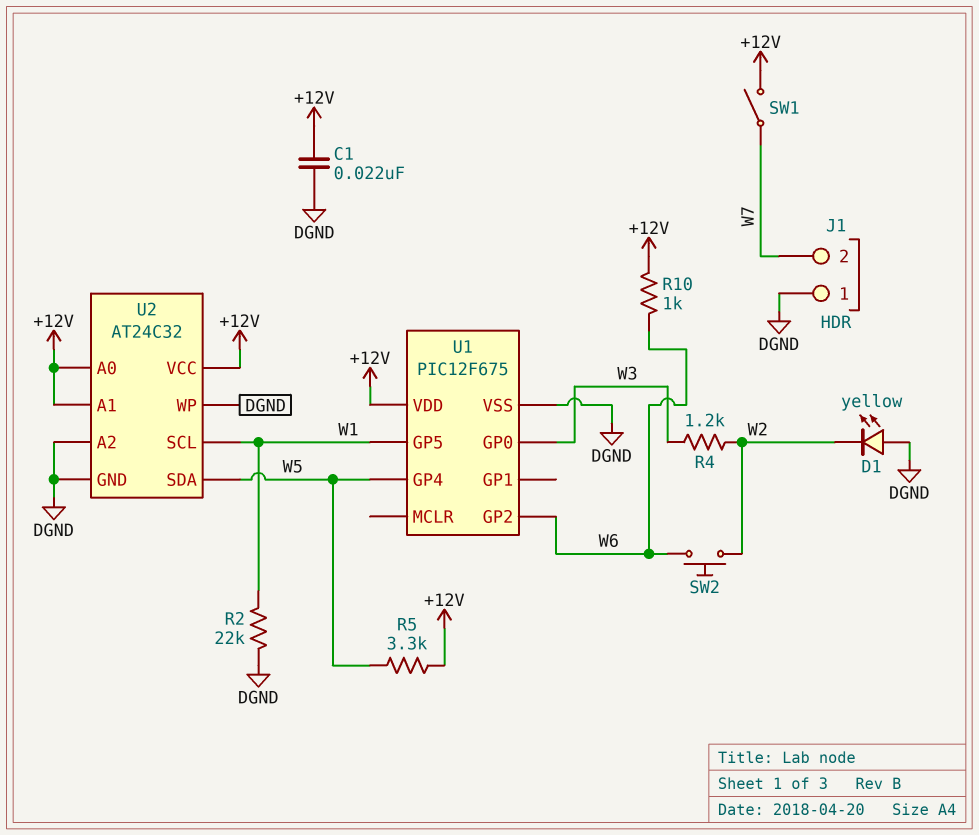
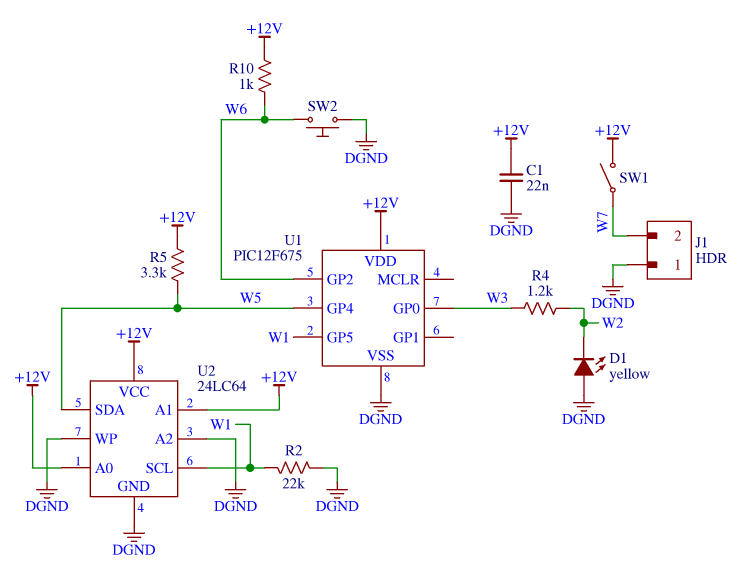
SW2: button (W2, W6) -> button (DGND, W6)
U2: AT24C32 -> 24LC64

